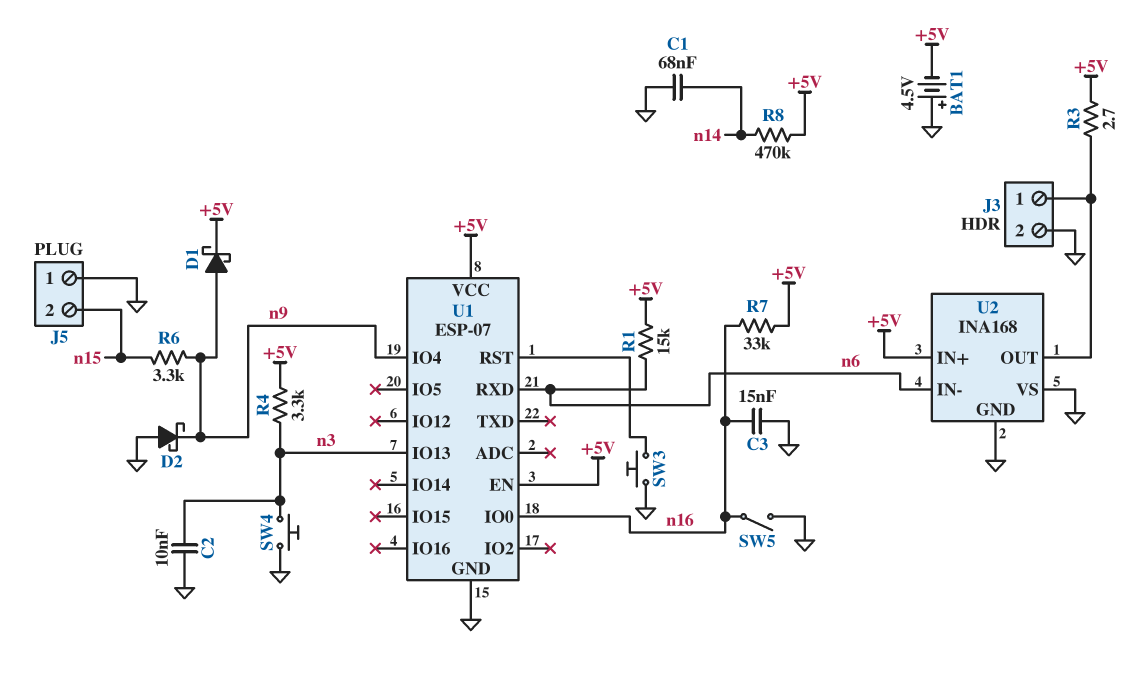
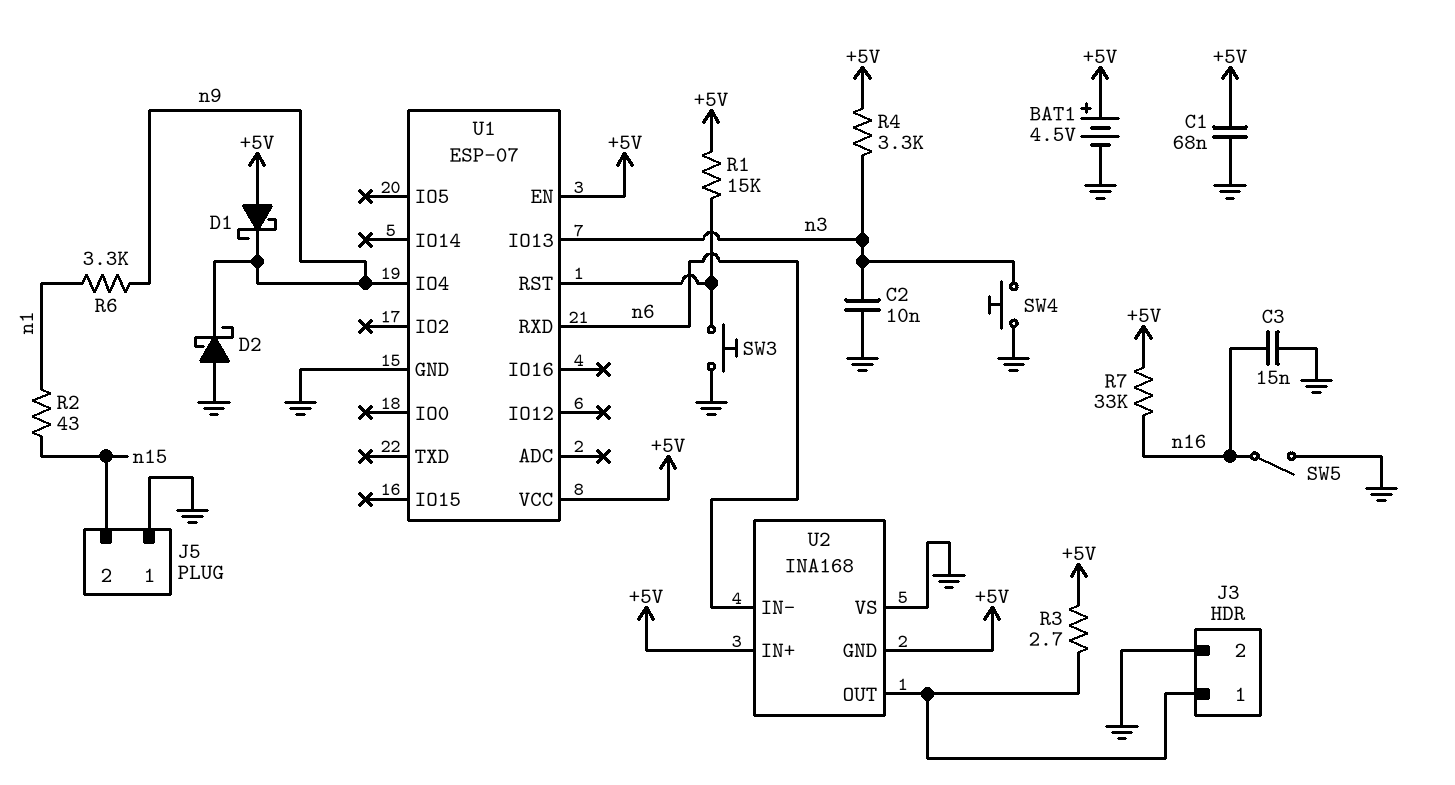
BAT1: 4.5V (plus GND, minus +5V) -> 4.5V (plus +5V, minus GND)
C1: 68nF (GND, n14) -> 68nF (+5V, GND)
D1: schottky (A n9, K +5V) -> schottky (A +5V, K n9)
R1: 15k (+5V, n6) -> 15k (+5V, U1/RST)
R2: none -> 43 (n1, n15)
R6: 3.3k (n9, n15) -> 3.3k (n1, n9)
R8: 470k (+5V, n14) -> none
U1 pin IO0: n16 -> none
U2 pin GND: GND -> +5V

